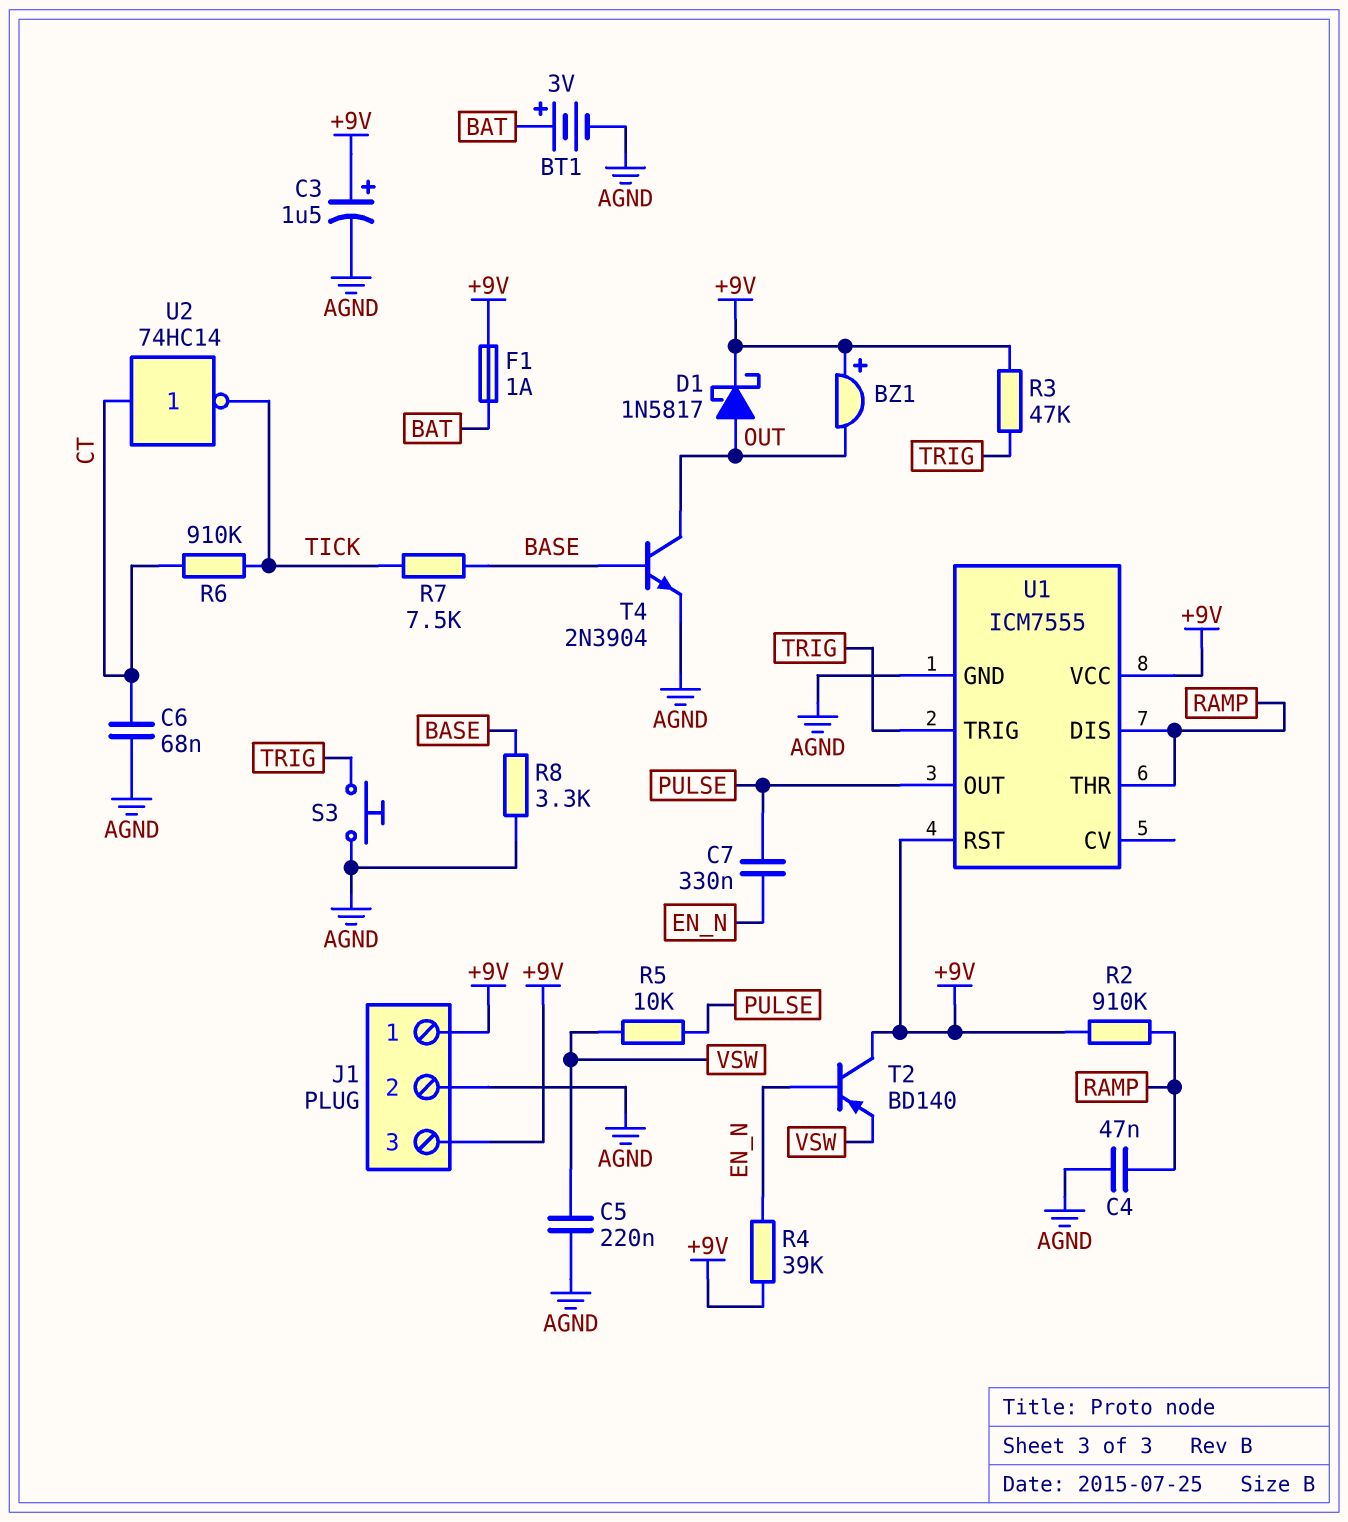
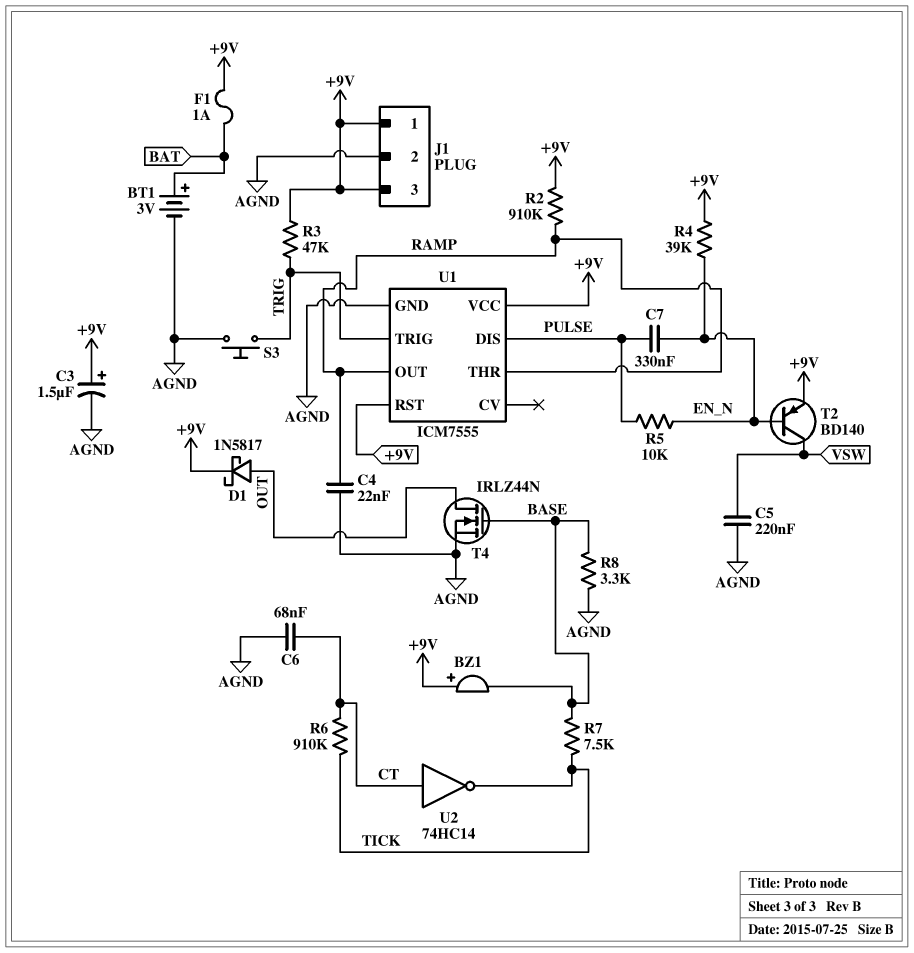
BZ1: buzzer (plus +9V, minus OUT) -> buzzer (plus +9V, minus BASE)
C4: 47nF (AGND, RAMP) -> 22nF (AGND, RAMP)
R5: 10k (PULSE, VSW) -> 10k (EN_N, PULSE)
T2: PNP BD140 (B EN_N, C +9V, E VSW) -> PNP BD140 (B EN_N, C VSW, E +9V)
T4: NPN 2N3904 (B BASE, C OUT, E AGND) -> NMOS IRLZ44N (G BASE, D OUT, S AGND)
U1 pin DIS: RAMP -> PULSE
U1 pin OUT: PULSE -> RAMP

